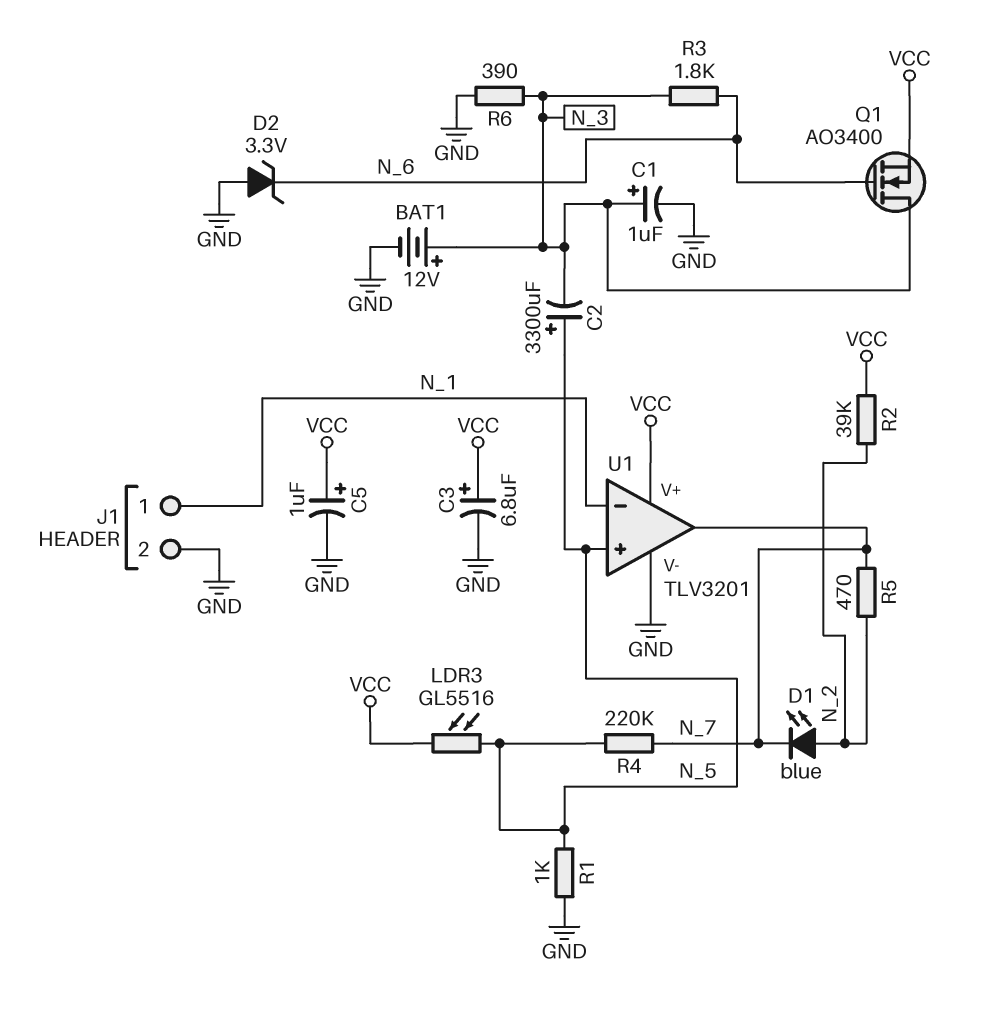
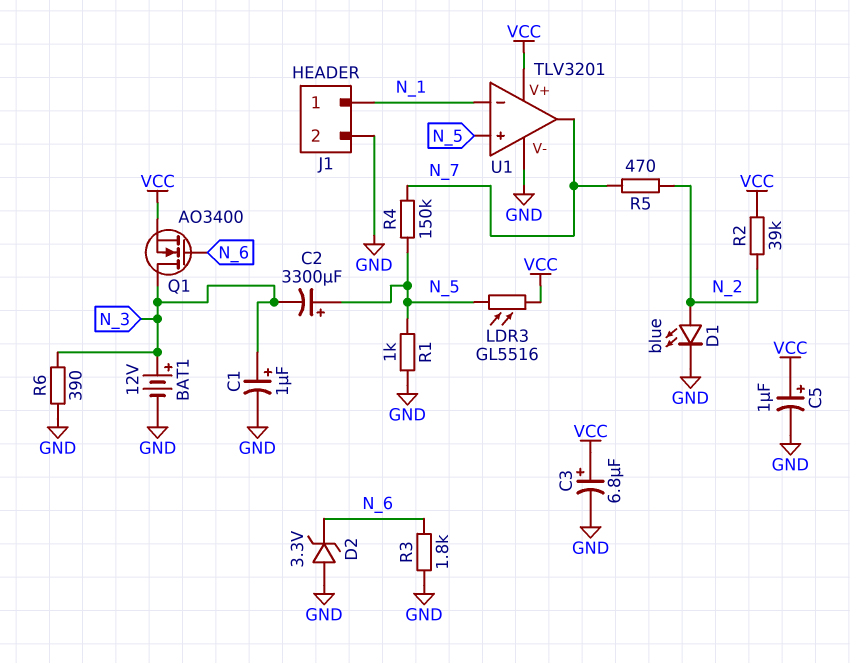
D1: LED blue (A N_2, K N_7) -> LED blue (A N_2, K GND)
R3: 1.8k (N_3, N_6) -> 1.8k (GND, N_6)
R4: 220k (N_5, N_7) -> 150k (N_5, N_7)

